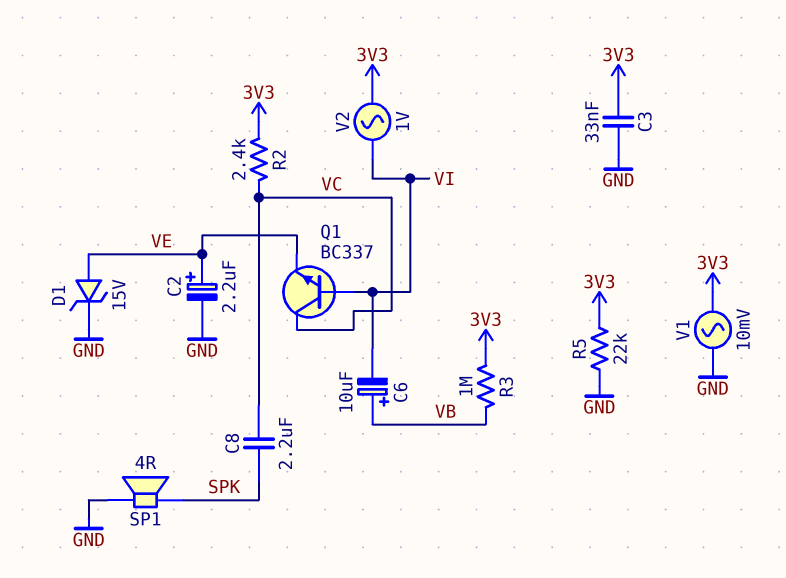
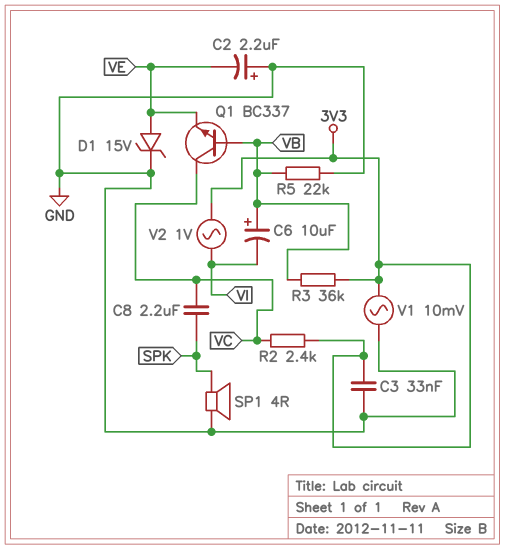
C2: 2.2uF (plus VE, minus GND) -> 2.2uF (plus GND, minus VE)
Q1: NPN BC337 (B VI, C VC, E VE) -> NPN BC337 (B VB, C VC, E VE)
R3: 1M (3V3, VB) -> 36k (3V3, VB)
R5: 22k (3V3, GND) -> 22k (GND, VB)

